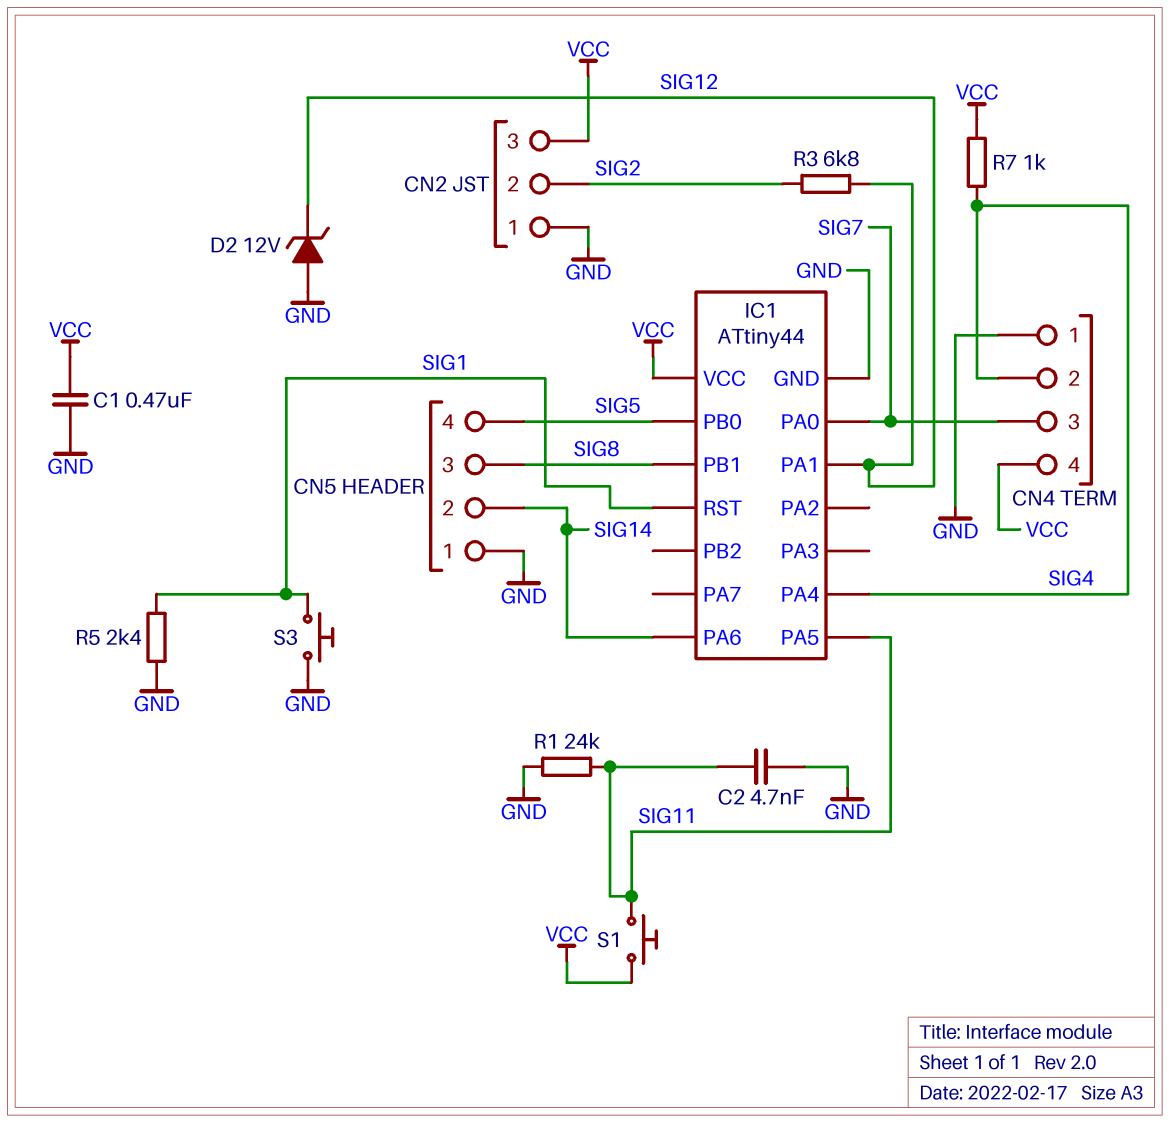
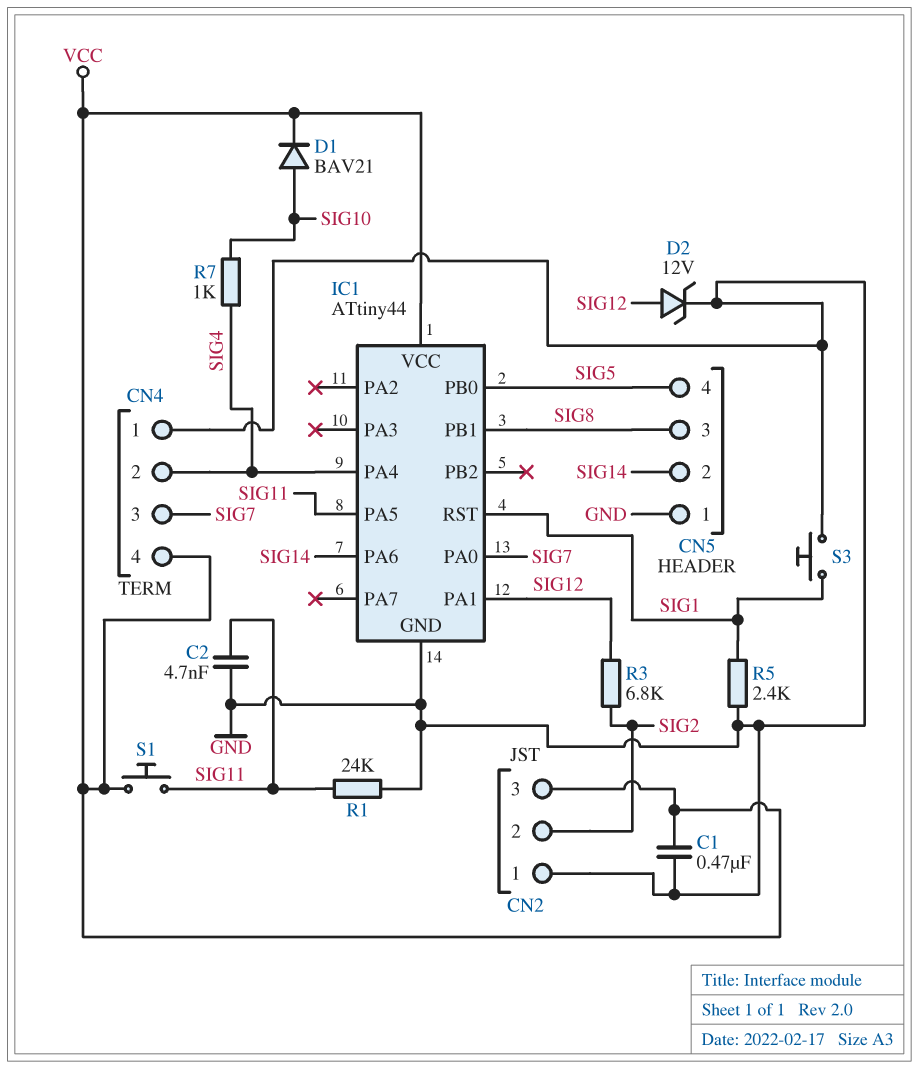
D1: none -> diode BAV21 (A SIG10, K VCC)
D2: zener 12V (A GND, K SIG12) -> zener 12V (A SIG12, K GND)
R7: 1k (SIG4, VCC) -> 1k (SIG4, SIG10)

